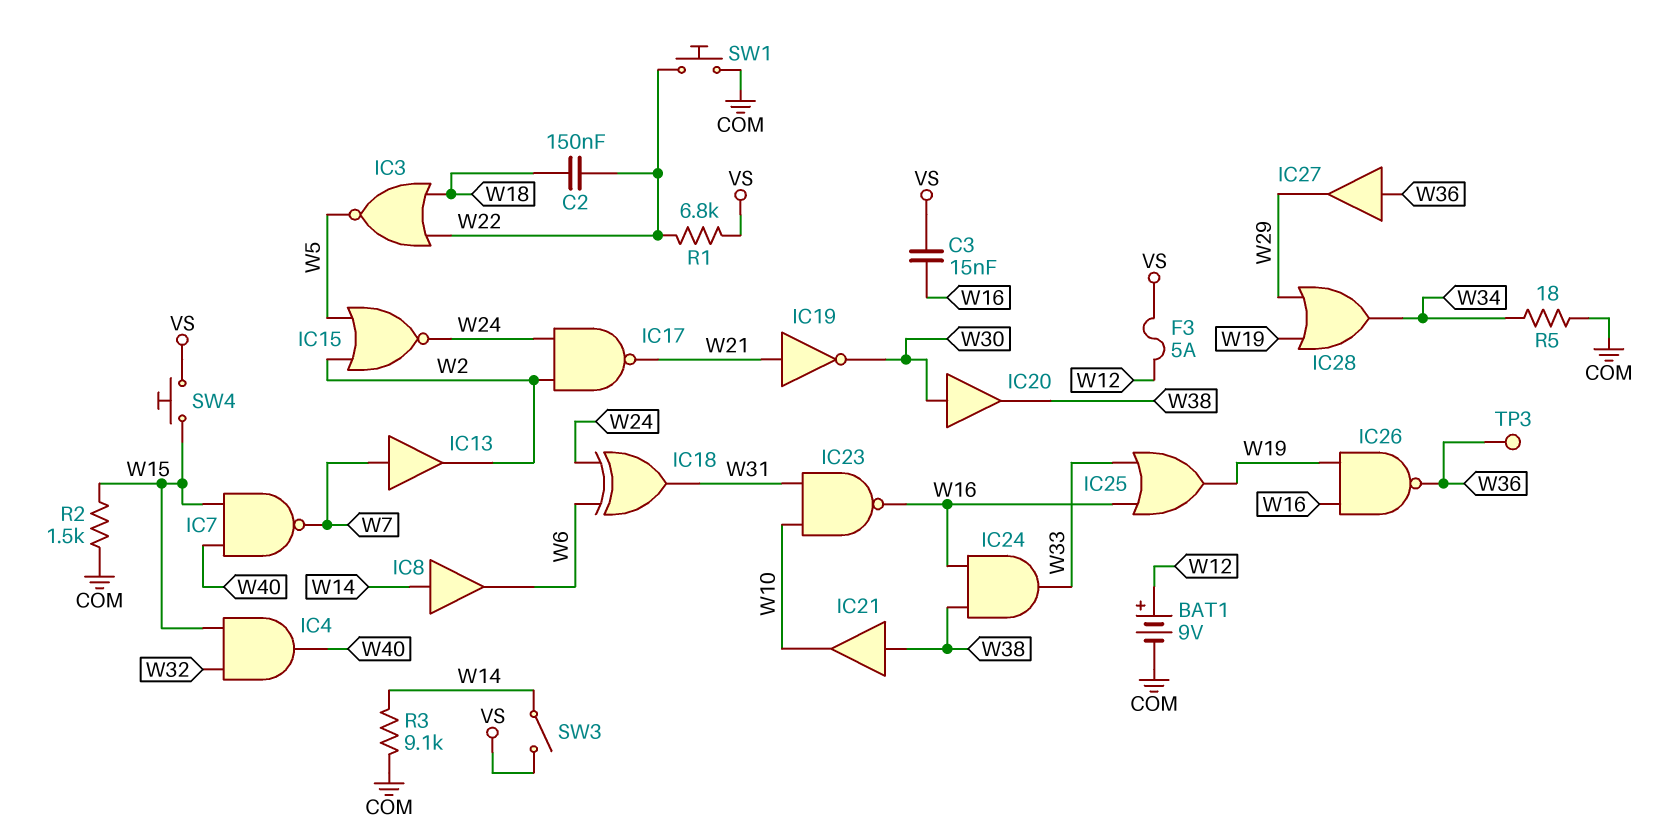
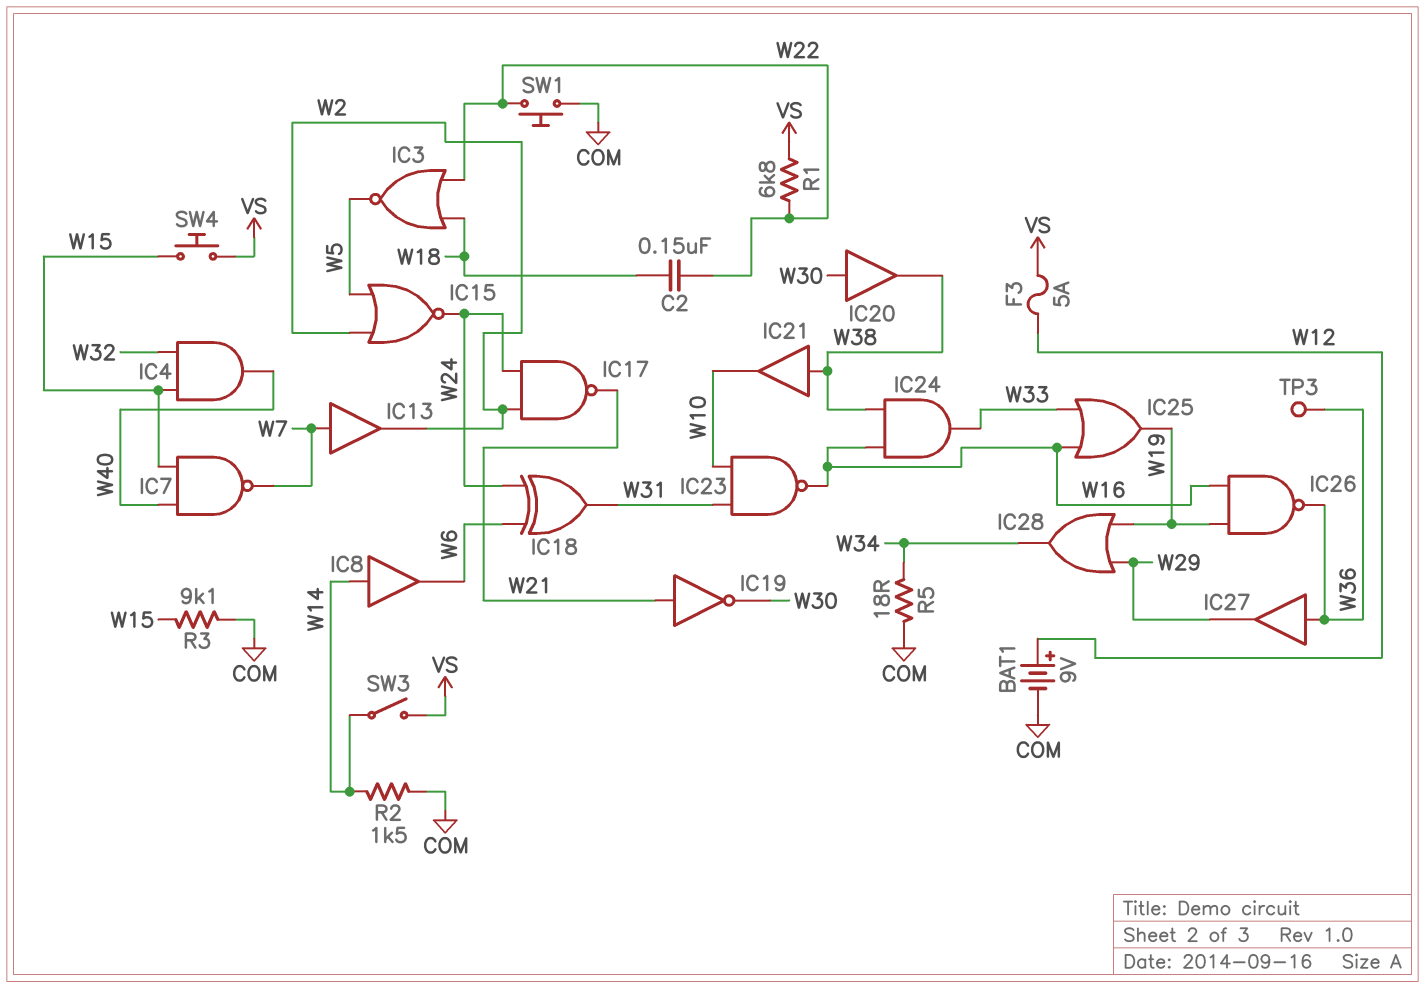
C3: 15nF (VS, W16) -> none
R2: 1.5k (COM, W15) -> 1.5k (COM, W14)
R3: 9.1k (COM, W14) -> 9.1k (COM, W15)

